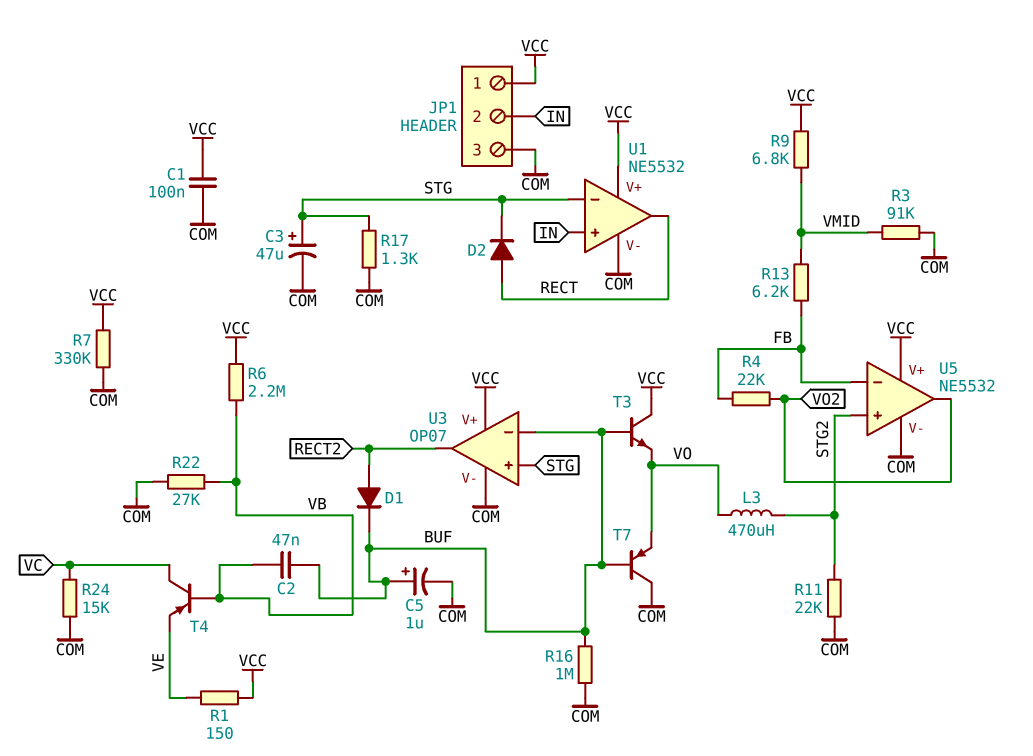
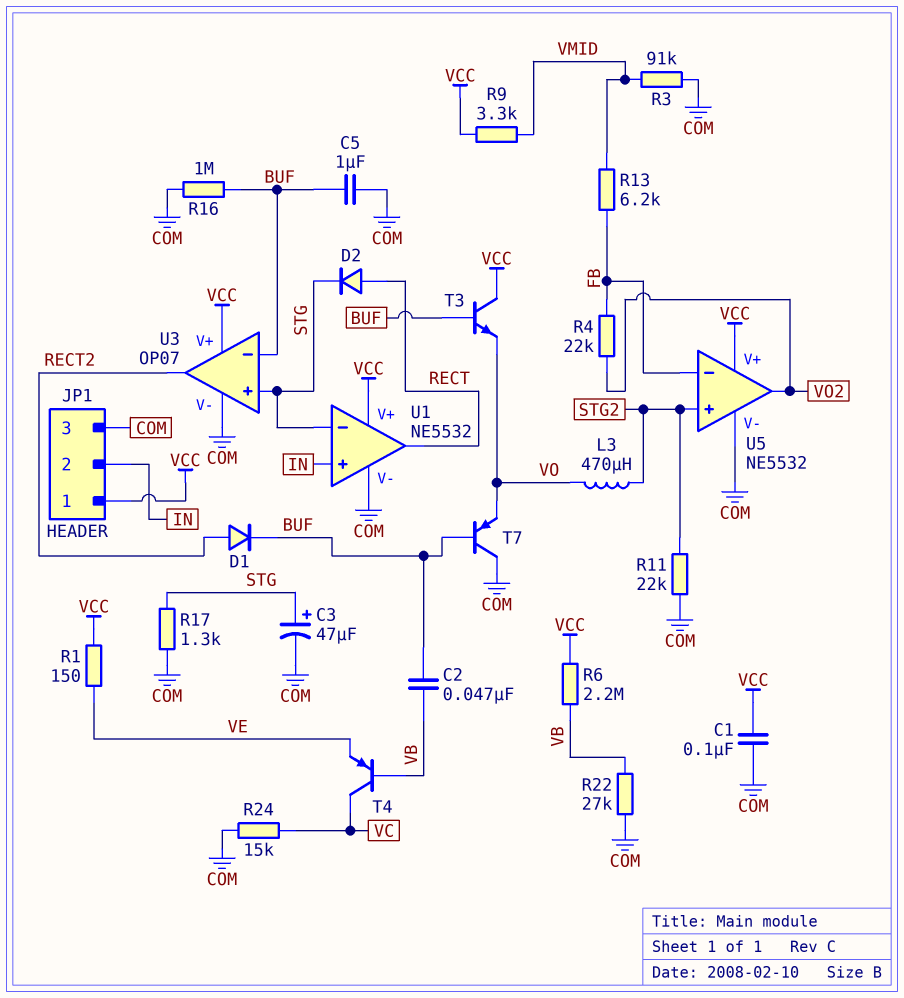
C5: 1uF (plus BUF, minus COM) -> 1uF (BUF, COM)
R7: 330k (COM, VCC) -> none
R9: 6.8k (VCC, VMID) -> 3.3k (VCC, VMID)

